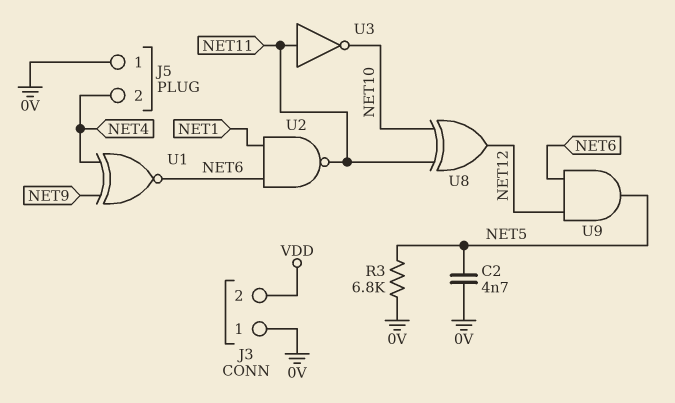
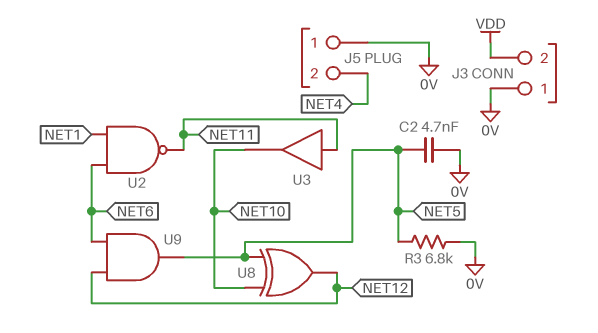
U1: XNOR (in NET4, in NET9, out NET6) -> none
U3: NOT (in NET11, out NET10) -> buffer (in NET11, out NET10)
U8: XOR (in NET10, in NET11, out NET12) -> XOR (in NET5, in NET10, out NET12)

